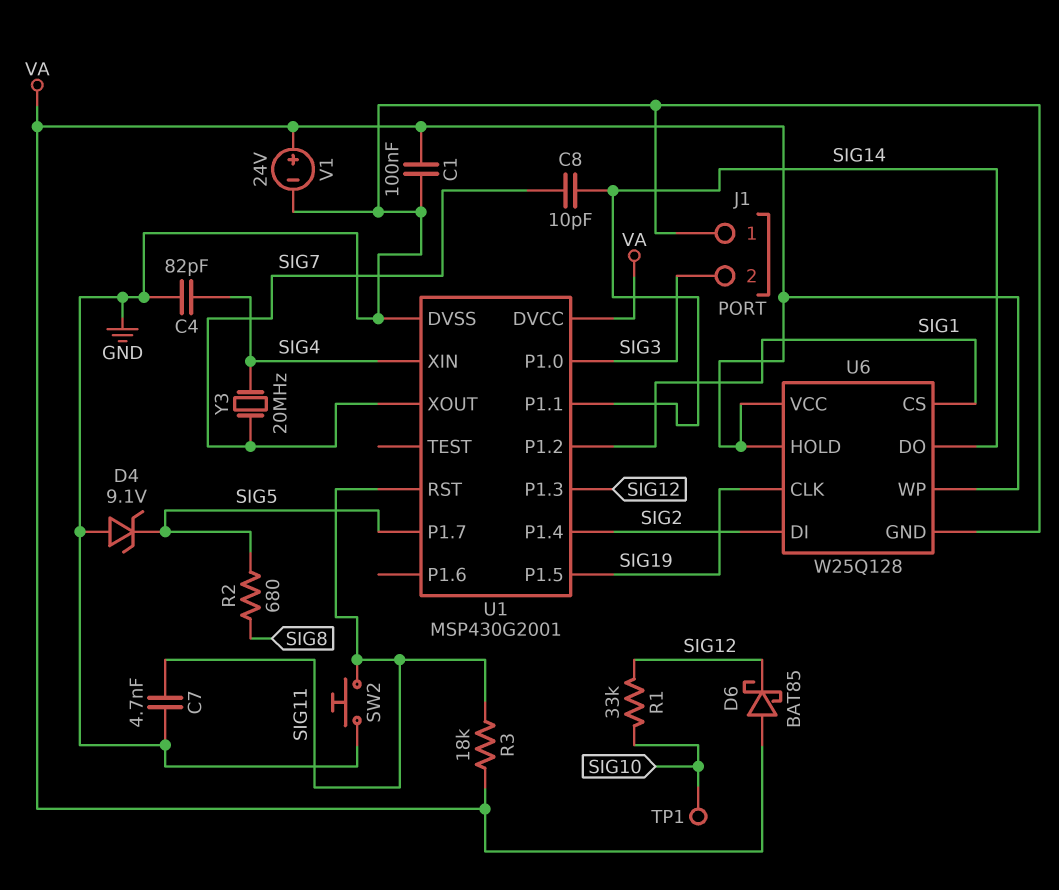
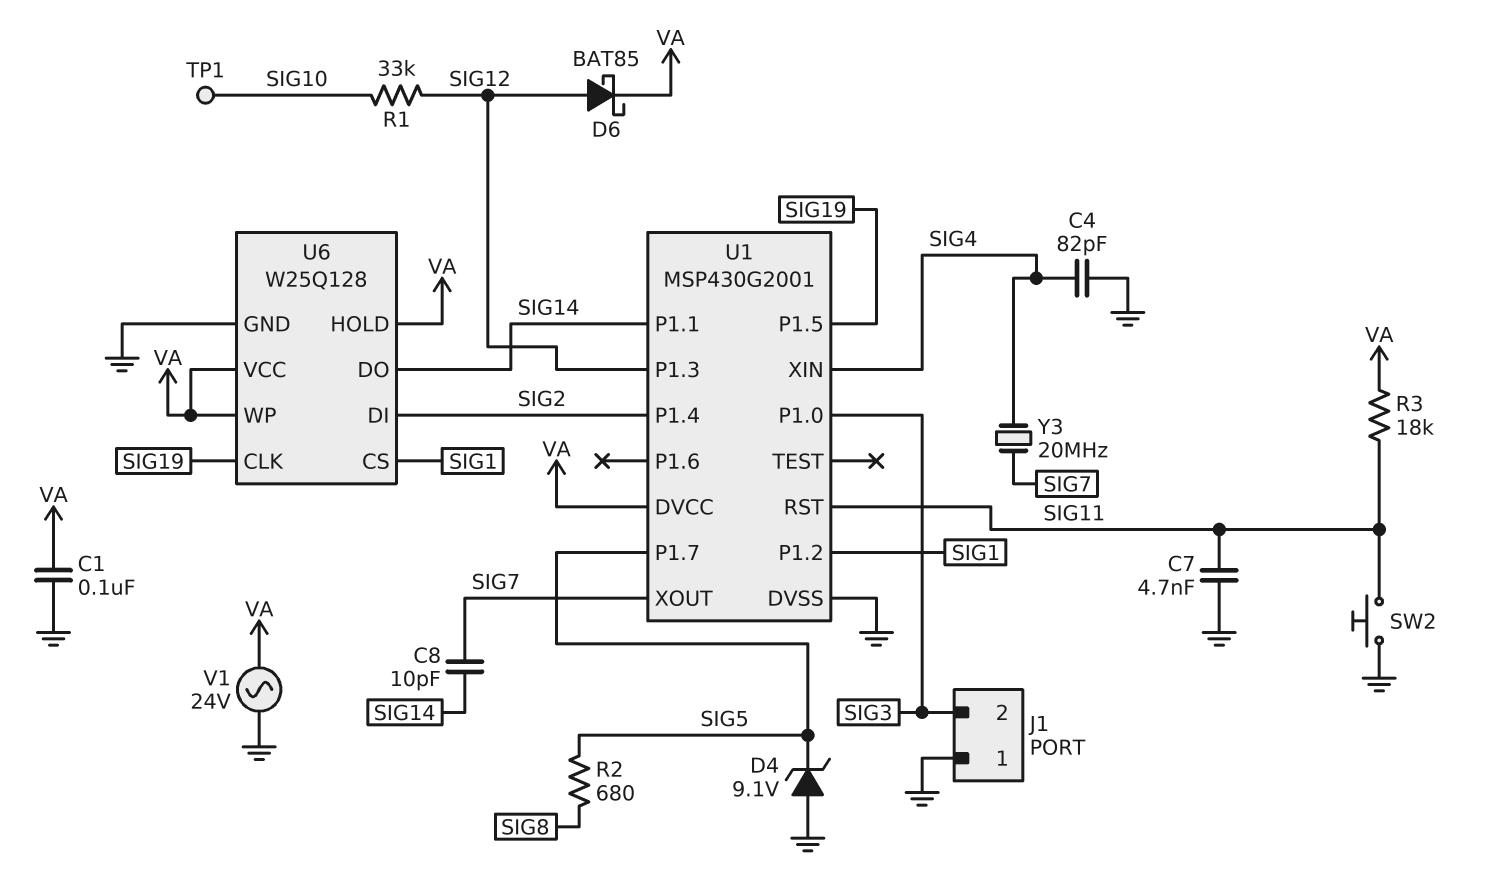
D6: schottky BAT85 (A VA, K SIG12) -> schottky BAT85 (A SIG12, K VA)
V1: 24V (plus VA, minus GND) -> AC 24V (GND, VA)

